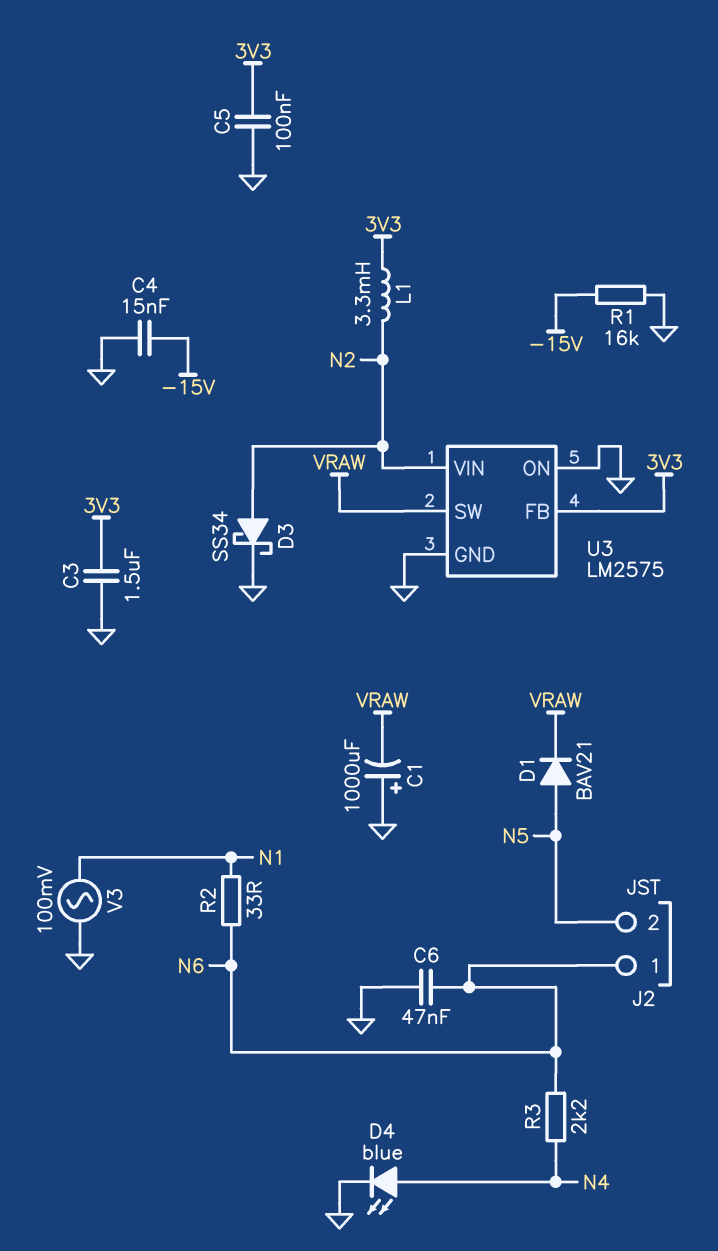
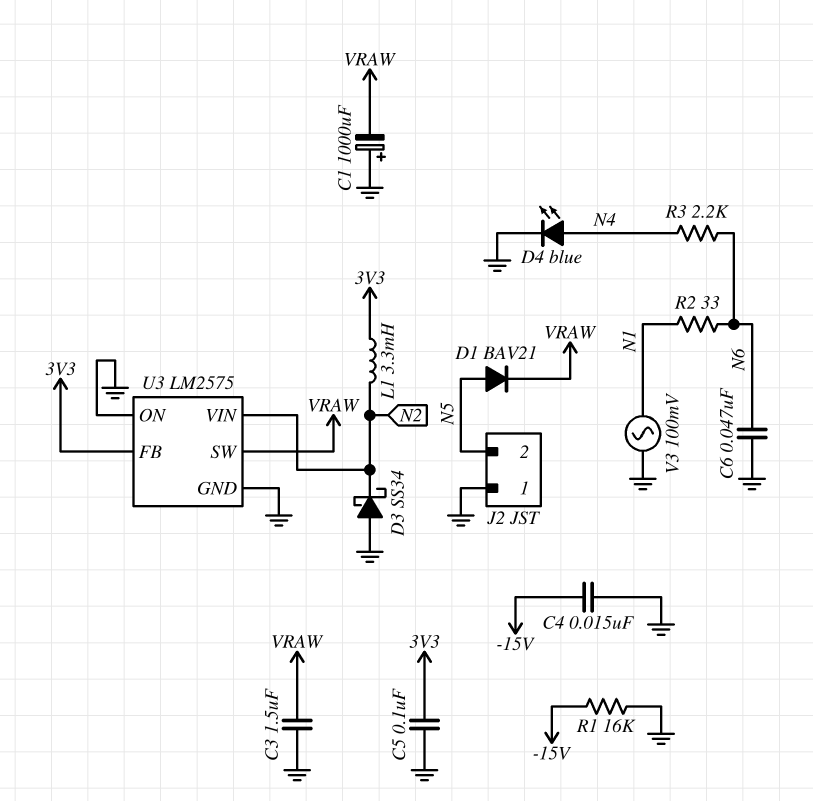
C3: 1.5uF (3V3, GND) -> 1.5uF (GND, VRAW)
D3: schottky SS34 (A N2, K GND) -> schottky SS34 (A GND, K N2)
J2 pin 1: N6 -> GND

